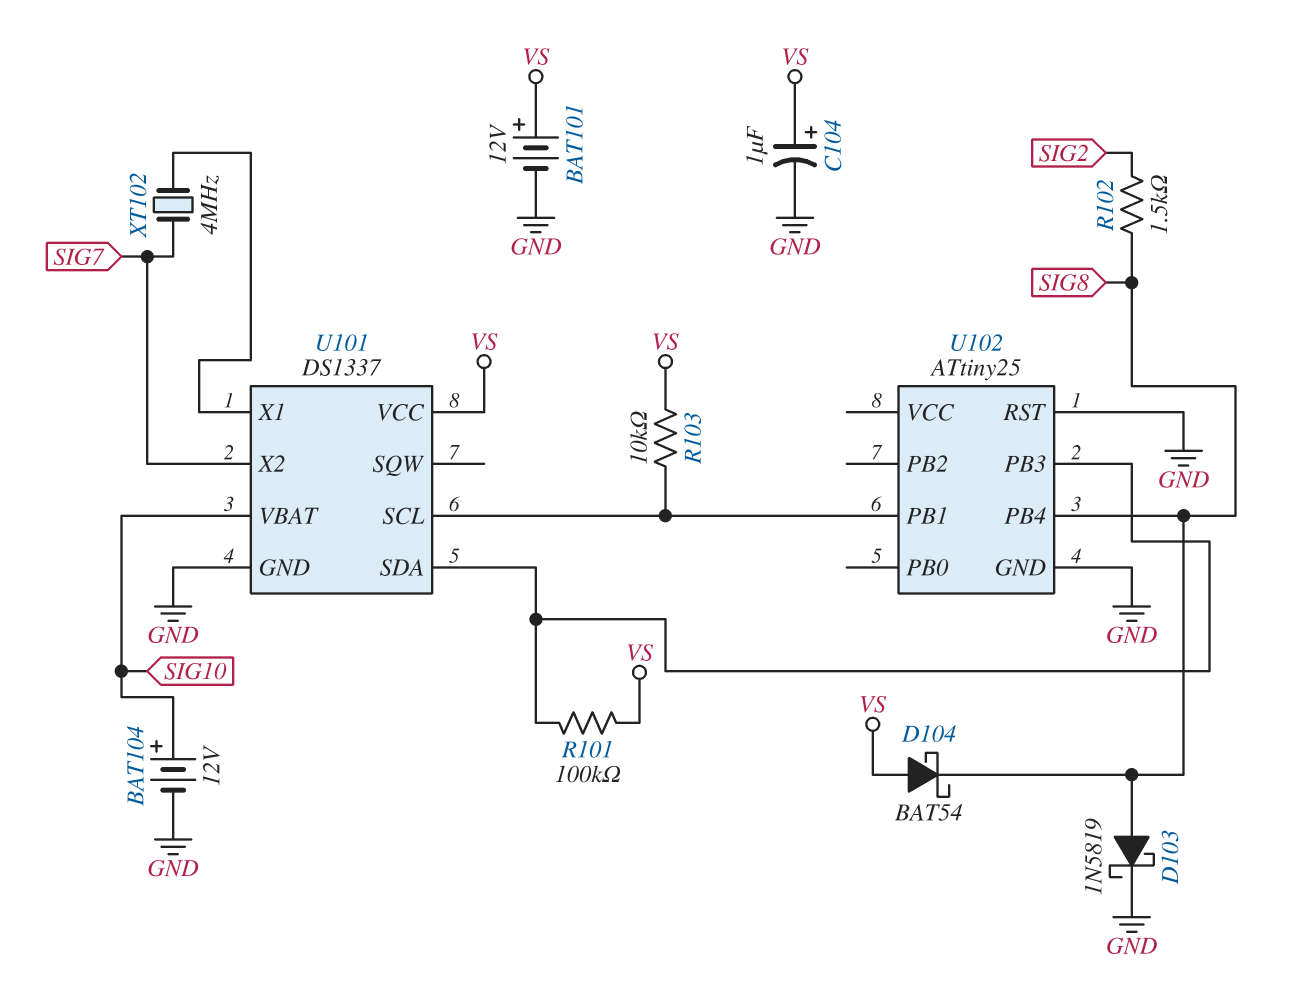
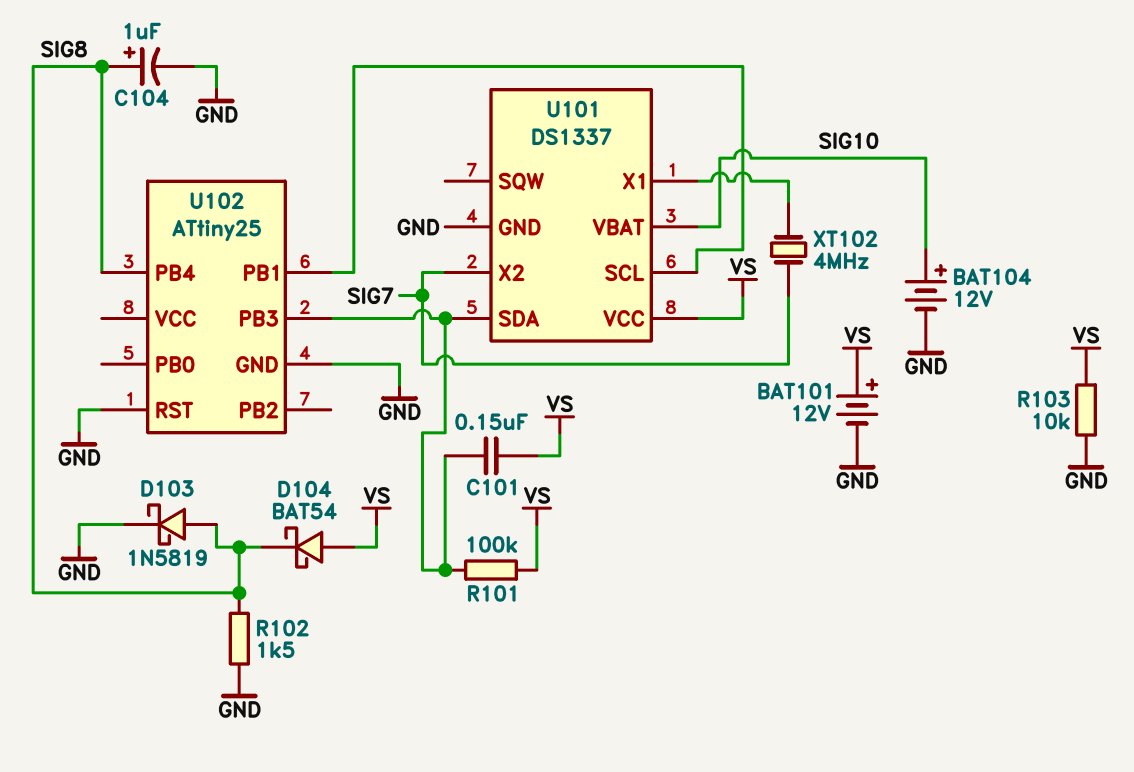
C101: none -> 150nF (U101/SDA, VS)
C104: 1uF (plus VS, minus GND) -> 1uF (plus SIG8, minus GND)
R102: 1.5k (SIG2, SIG8) -> 1.5k (GND, SIG8)
R103: 10k (U101/SCL, VS) -> 10k (GND, VS)

